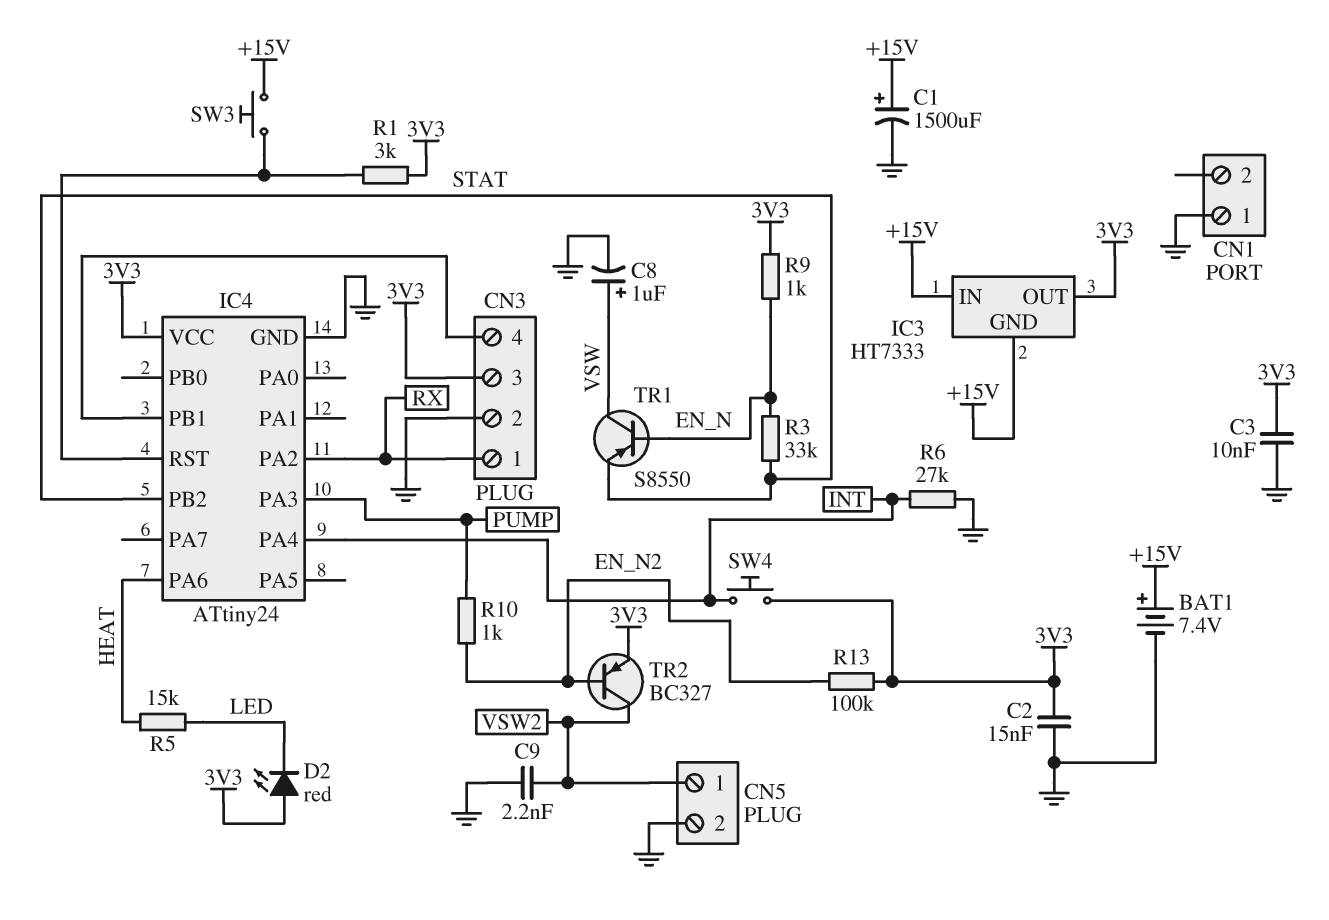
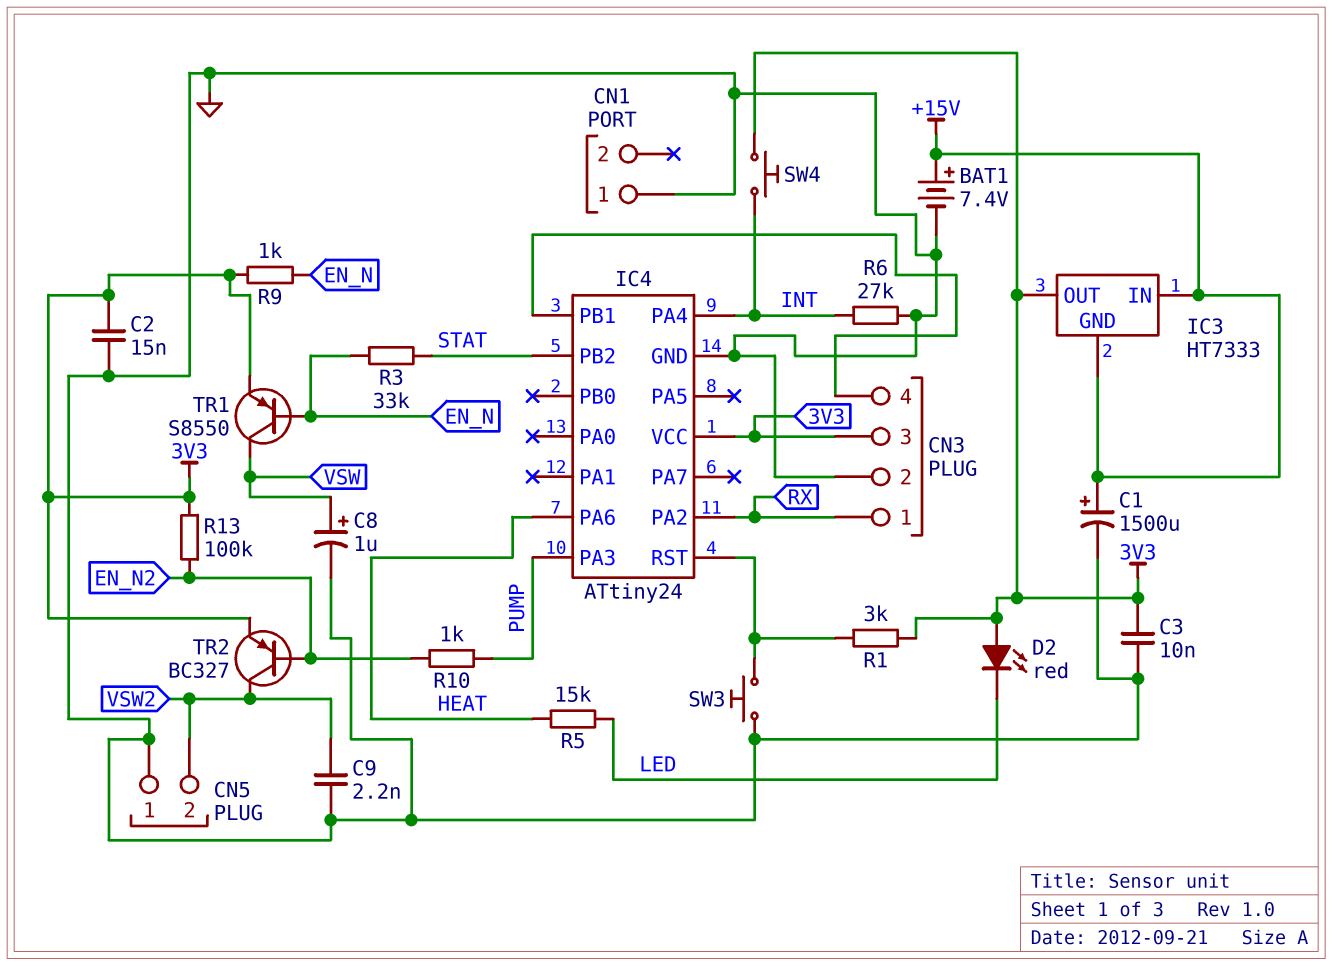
CN5 pin 1: VSW2 -> GND
CN5 pin 2: GND -> VSW2
SW3: button (+15V, IC4/RST) -> button (GND, IC4/RST)
TR1: PNP S8550 (B EN_N, C VSW, E STAT) -> PNP S8550 (B EN_N, C VSW, E 3V3)

